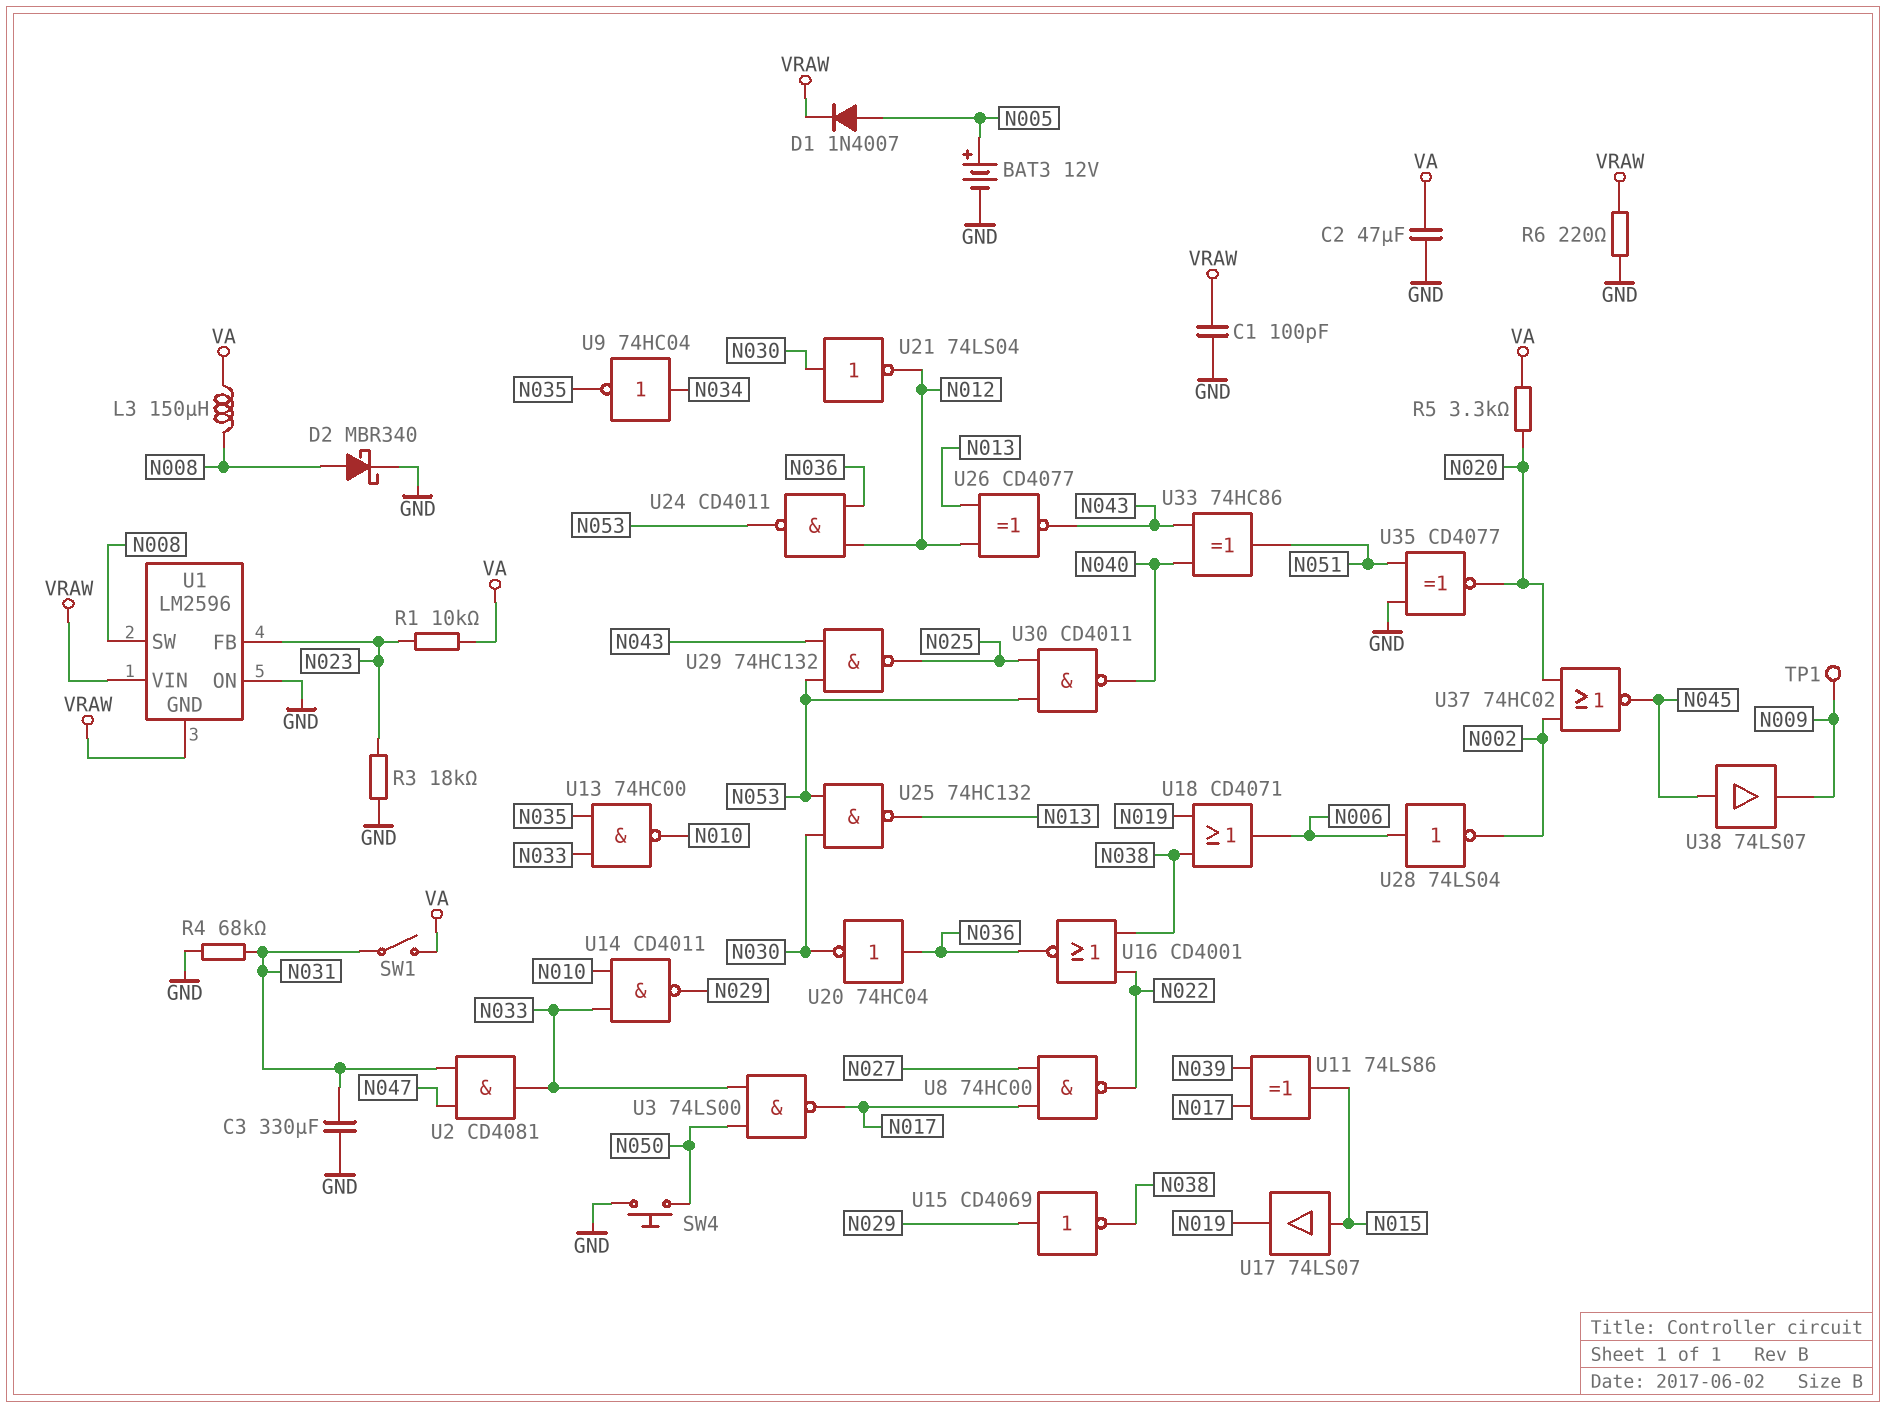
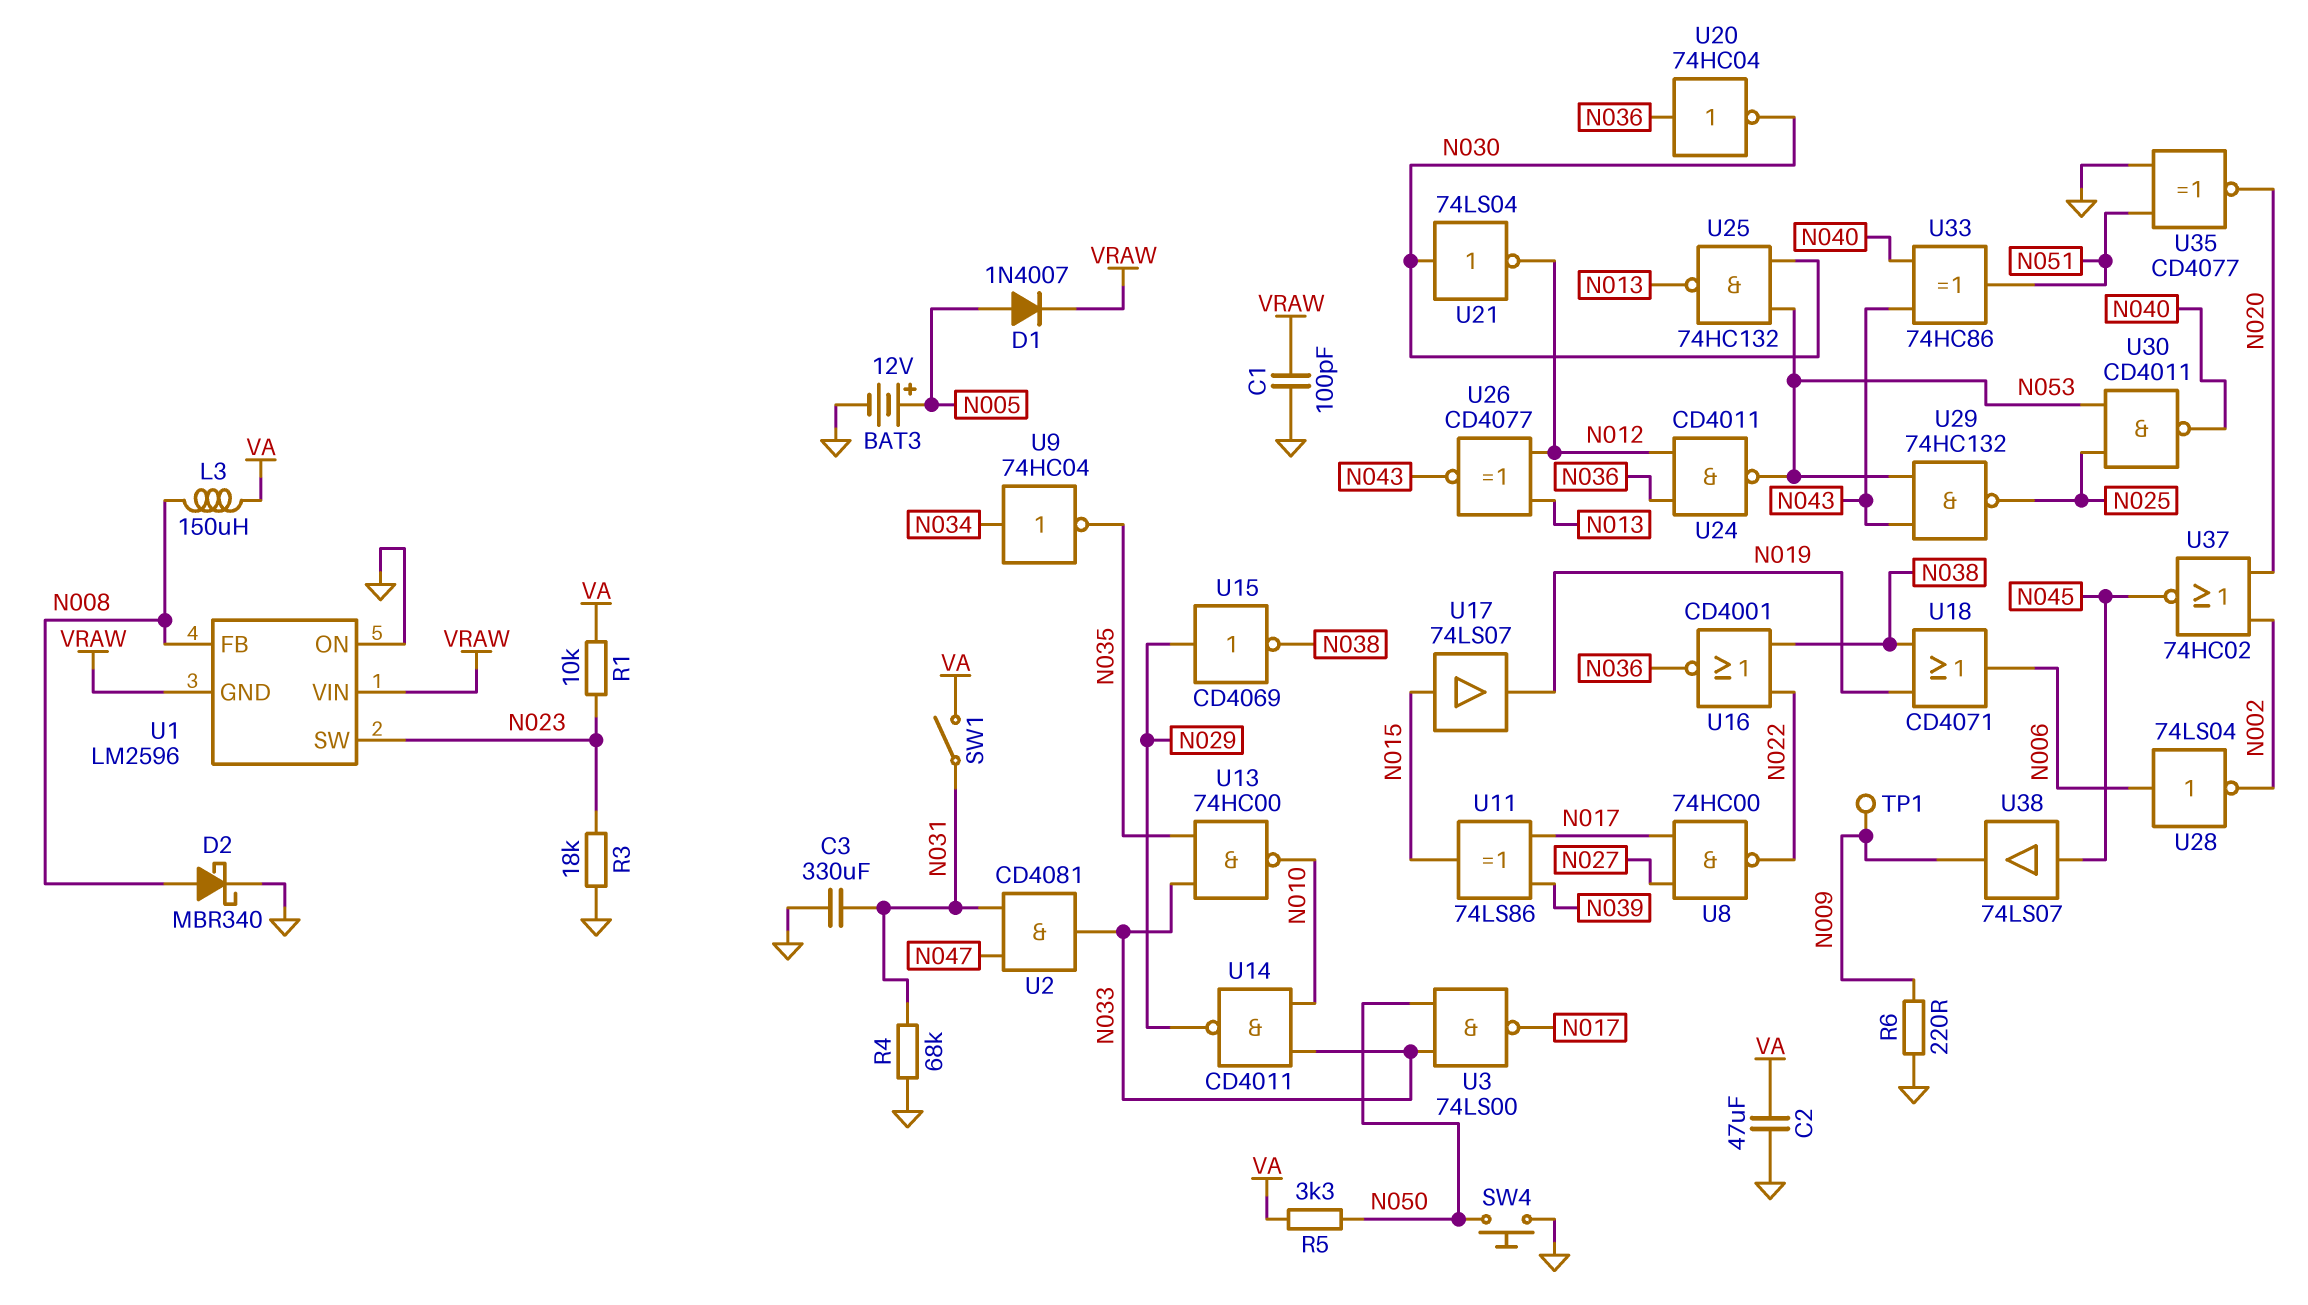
R5: 3.3k (N020, VA) -> 3.3k (N050, VA)
R6: 220 (GND, VRAW) -> 220 (GND, N009)
U1 pin FB: N023 -> N008
U1 pin SW: N008 -> N023

